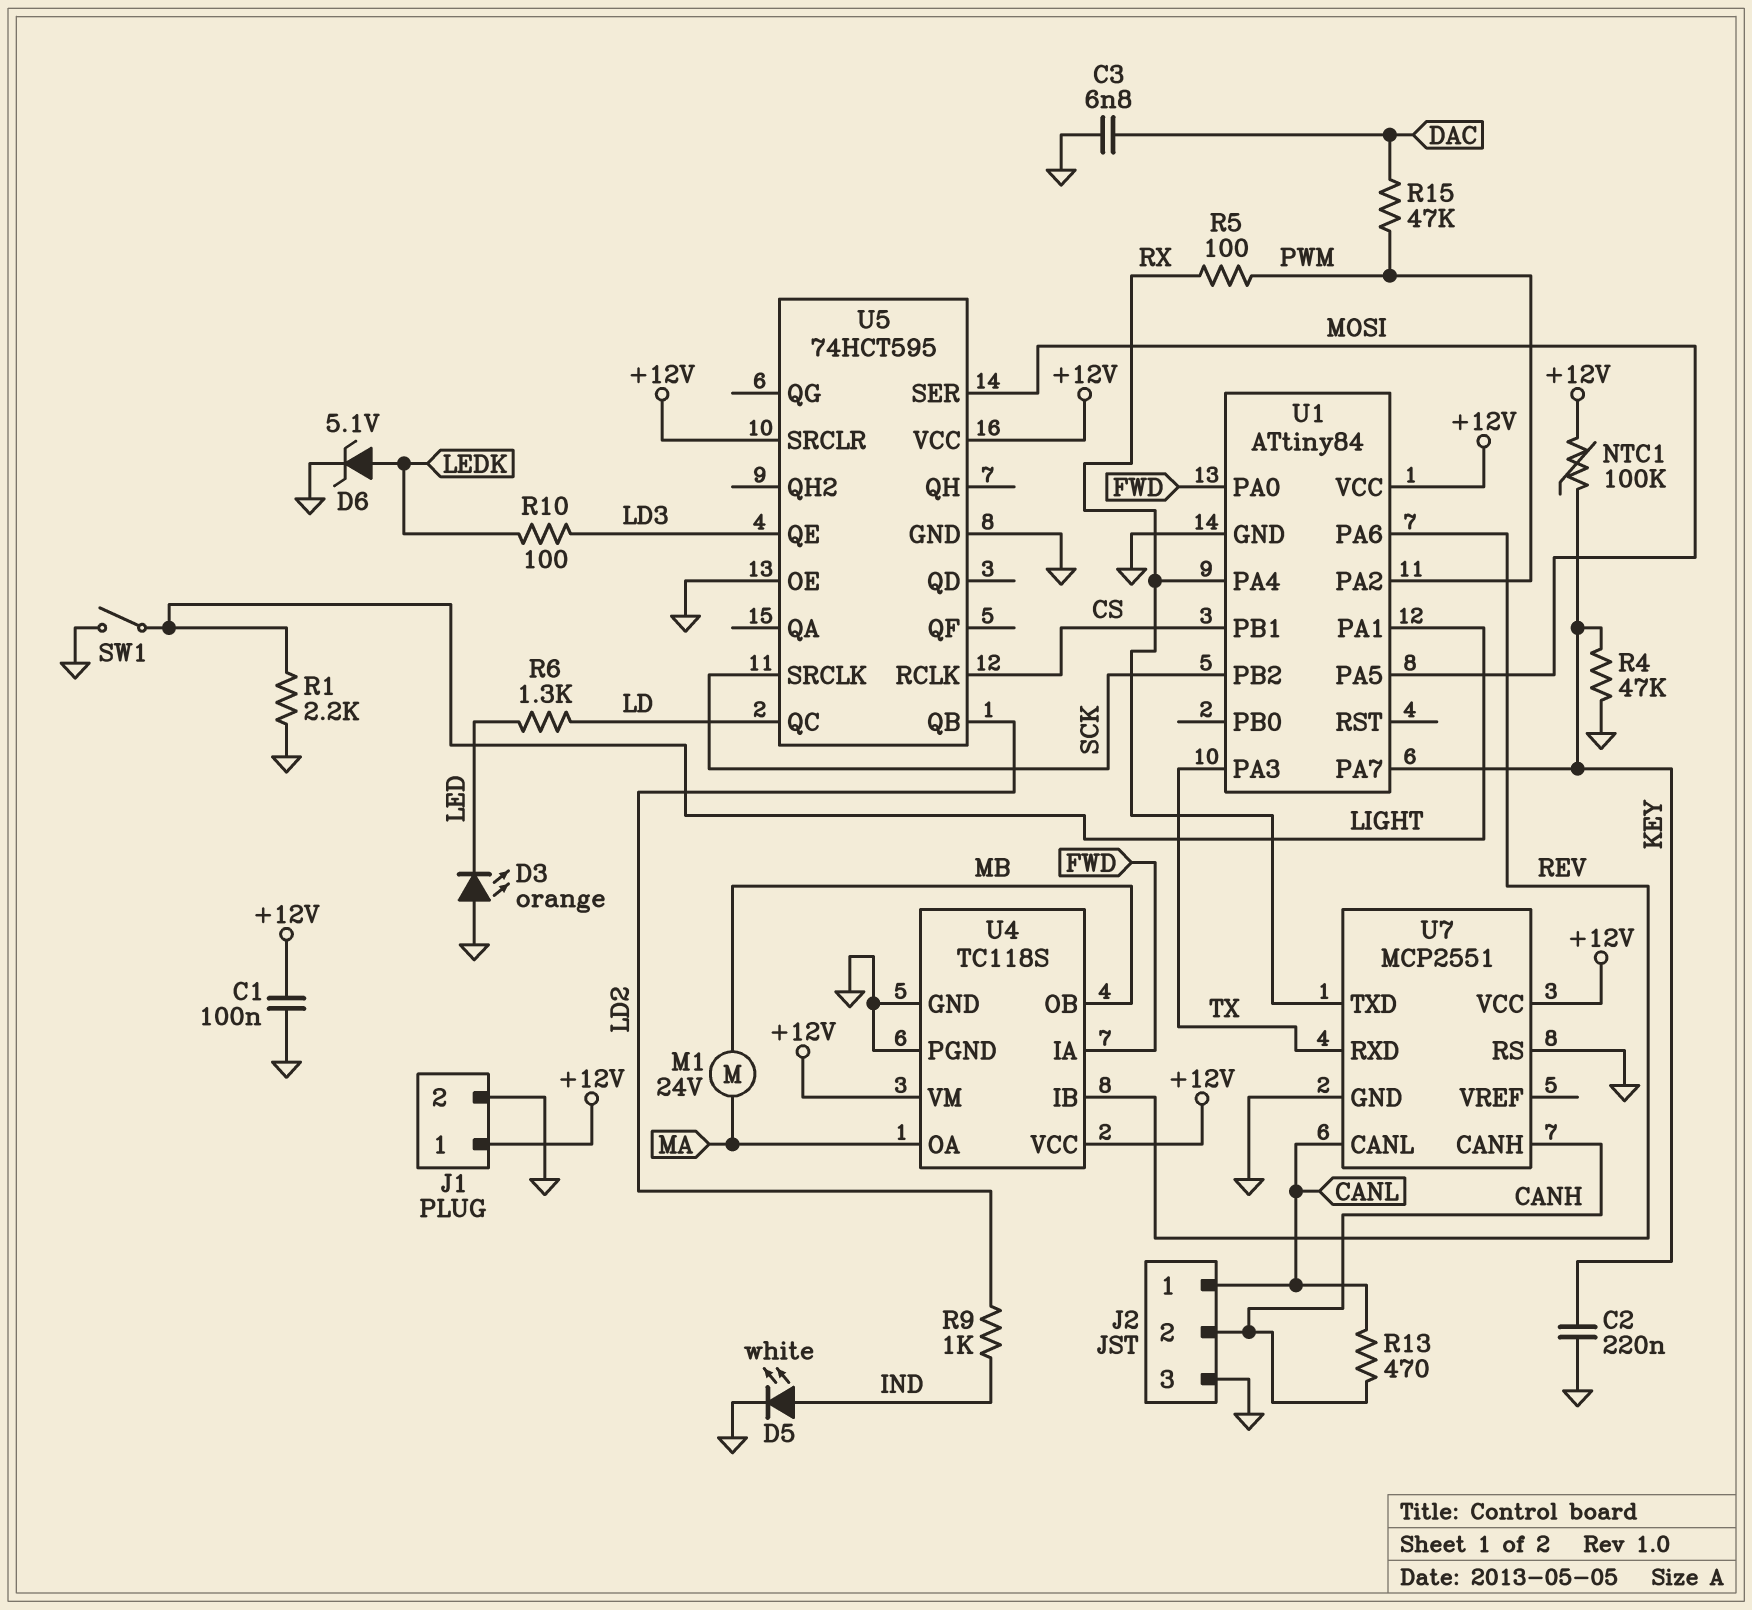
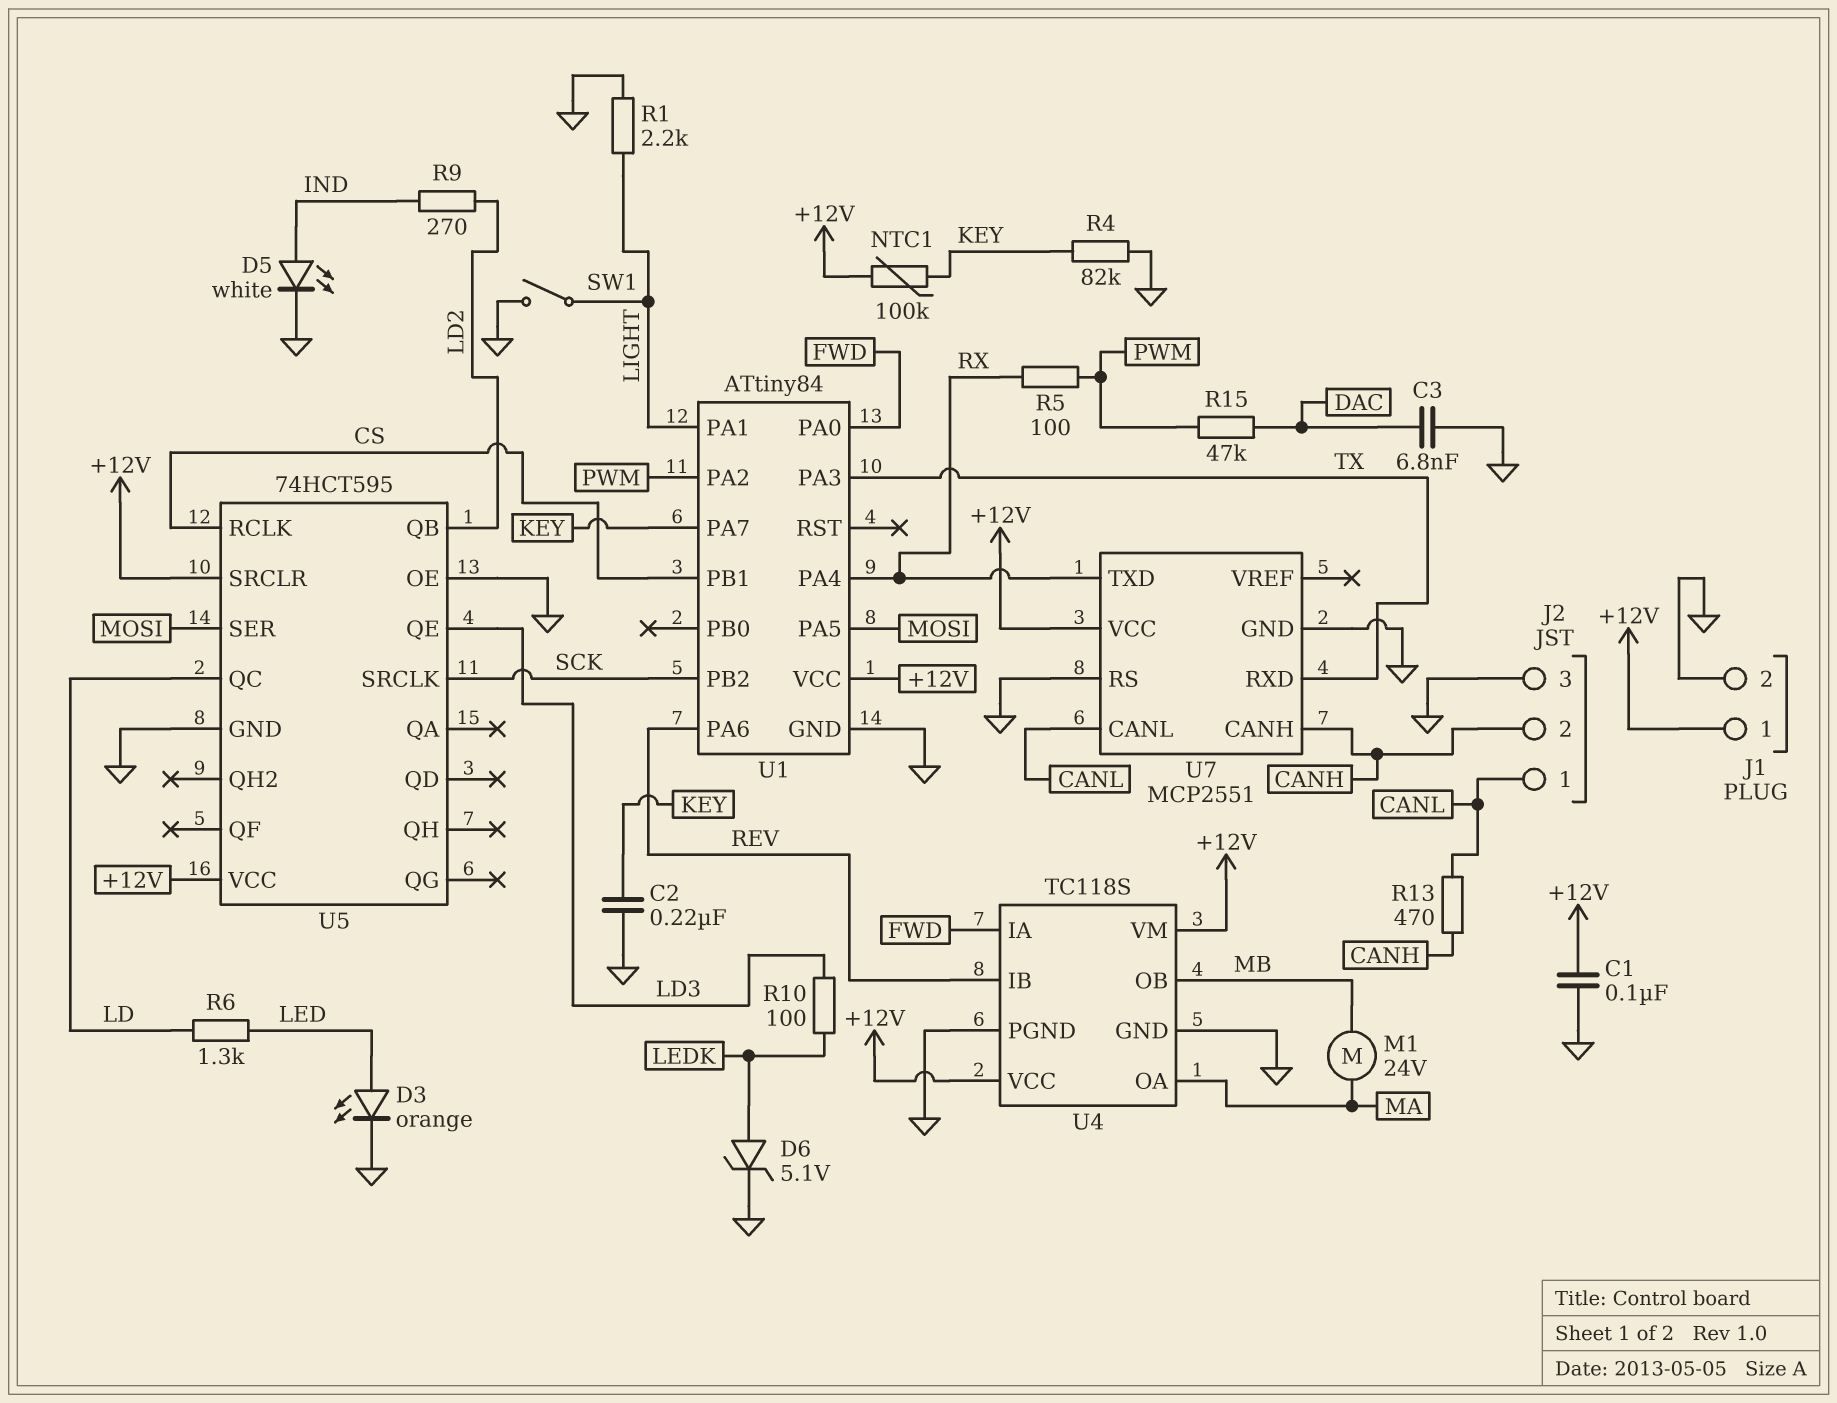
D3: LED orange (A GND, K LED) -> LED orange (A LED, K GND)
R4: 47k (GND, KEY) -> 82k (GND, KEY)
R9: 1k (IND, LD2) -> 270 (IND, LD2)

